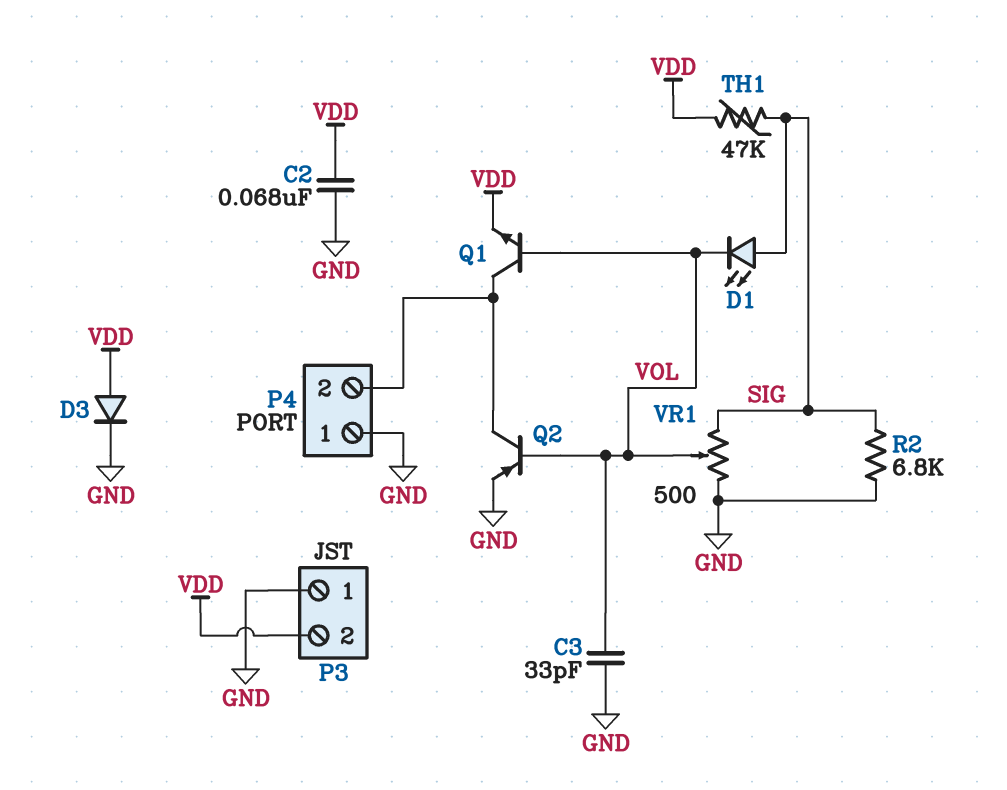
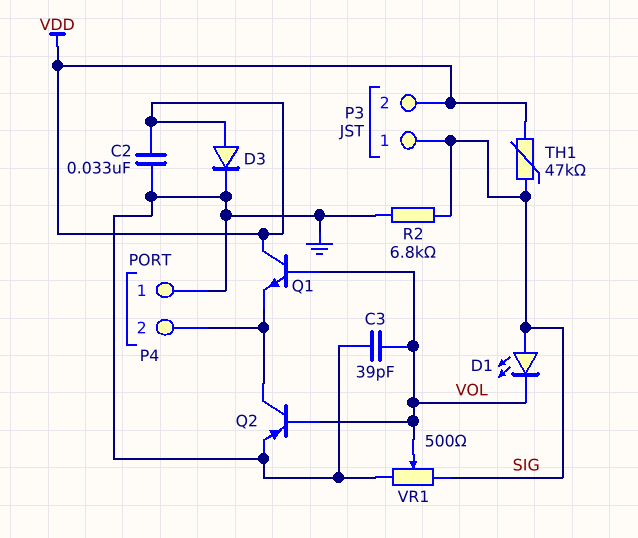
C2: 68nF (GND, VDD) -> 33nF (GND, VDD)
C3: 33pF (GND, VOL) -> 39pF (GND, VOL)
P3 pin 1: GND -> SIG
Q1: NPN (B VOL, C P4/2, E VDD) -> NPN (B VOL, C VDD, E P4/2)

